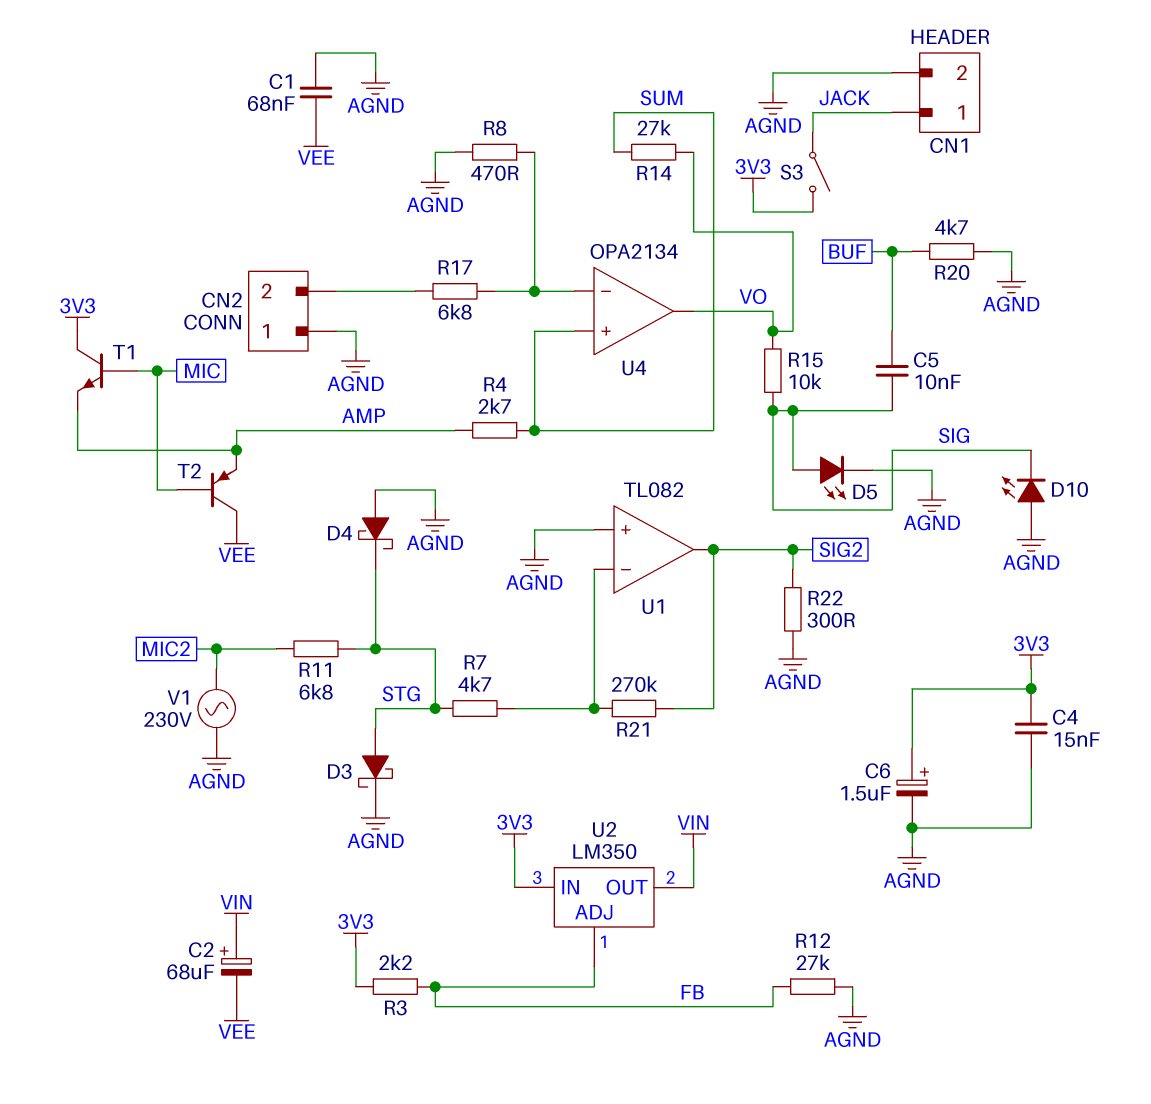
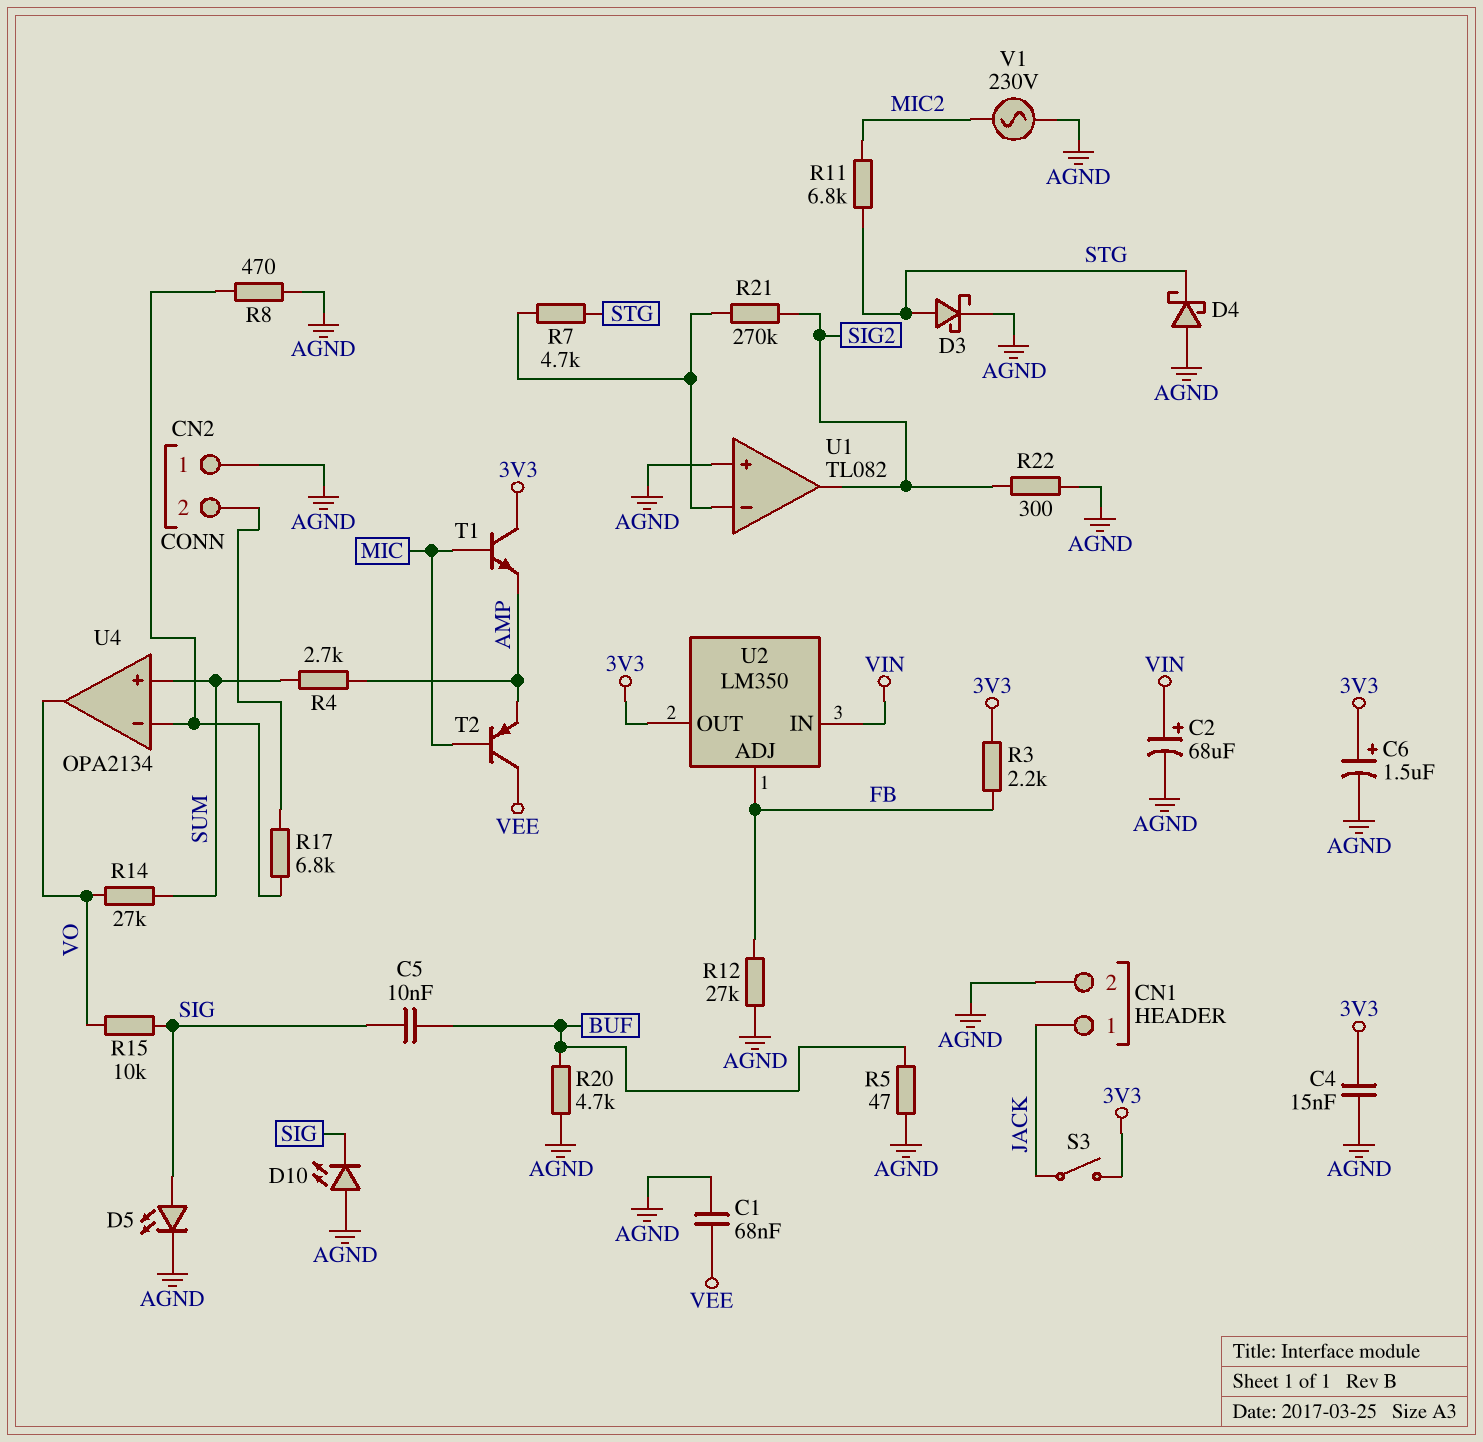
C2: 68uF (plus VIN, minus VEE) -> 68uF (plus VIN, minus AGND)
R5: none -> 47 (AGND, BUF)
U2 pin IN: 3V3 -> VIN
U2 pin OUT: VIN -> 3V3

